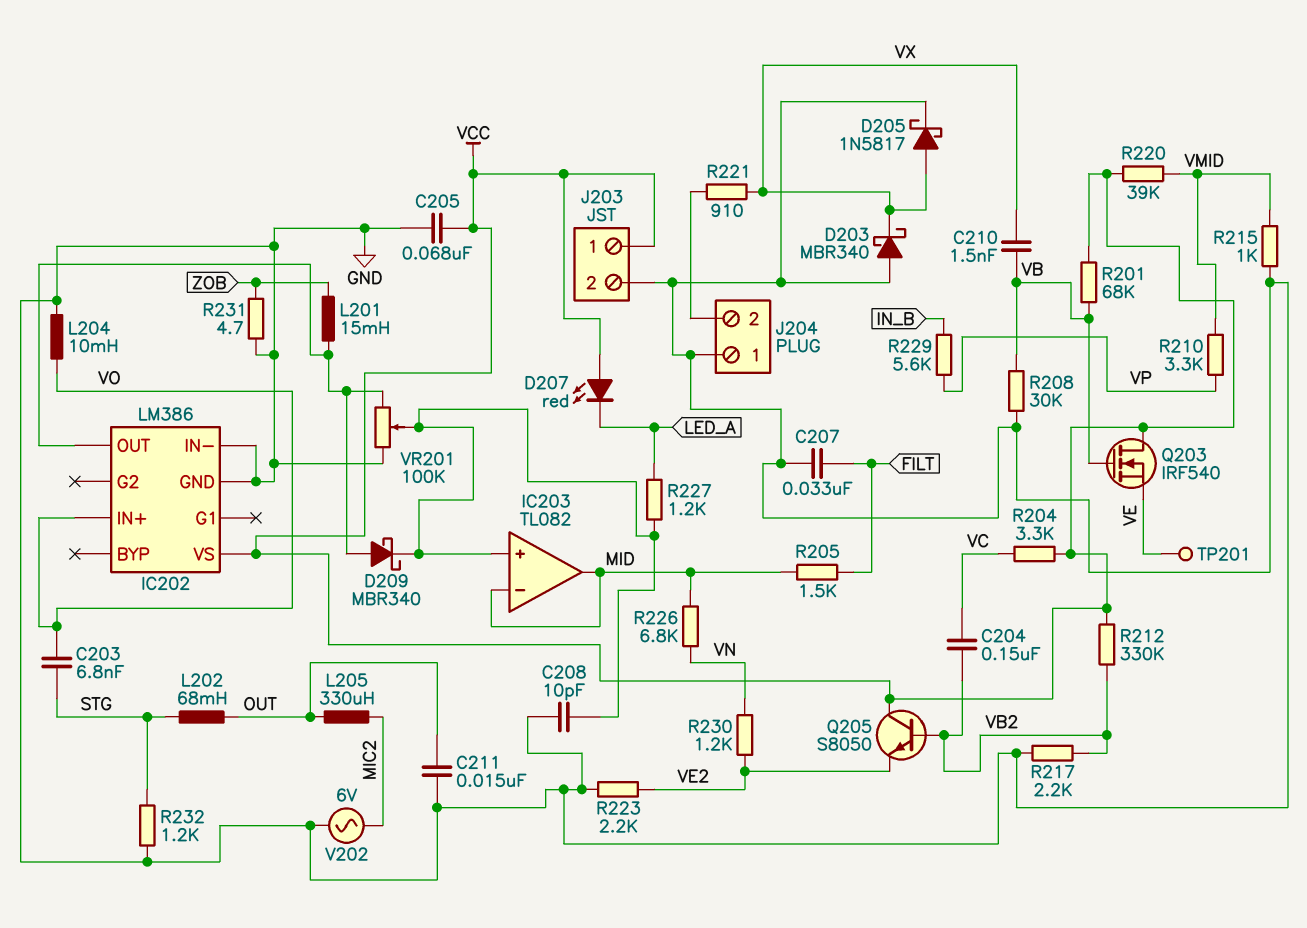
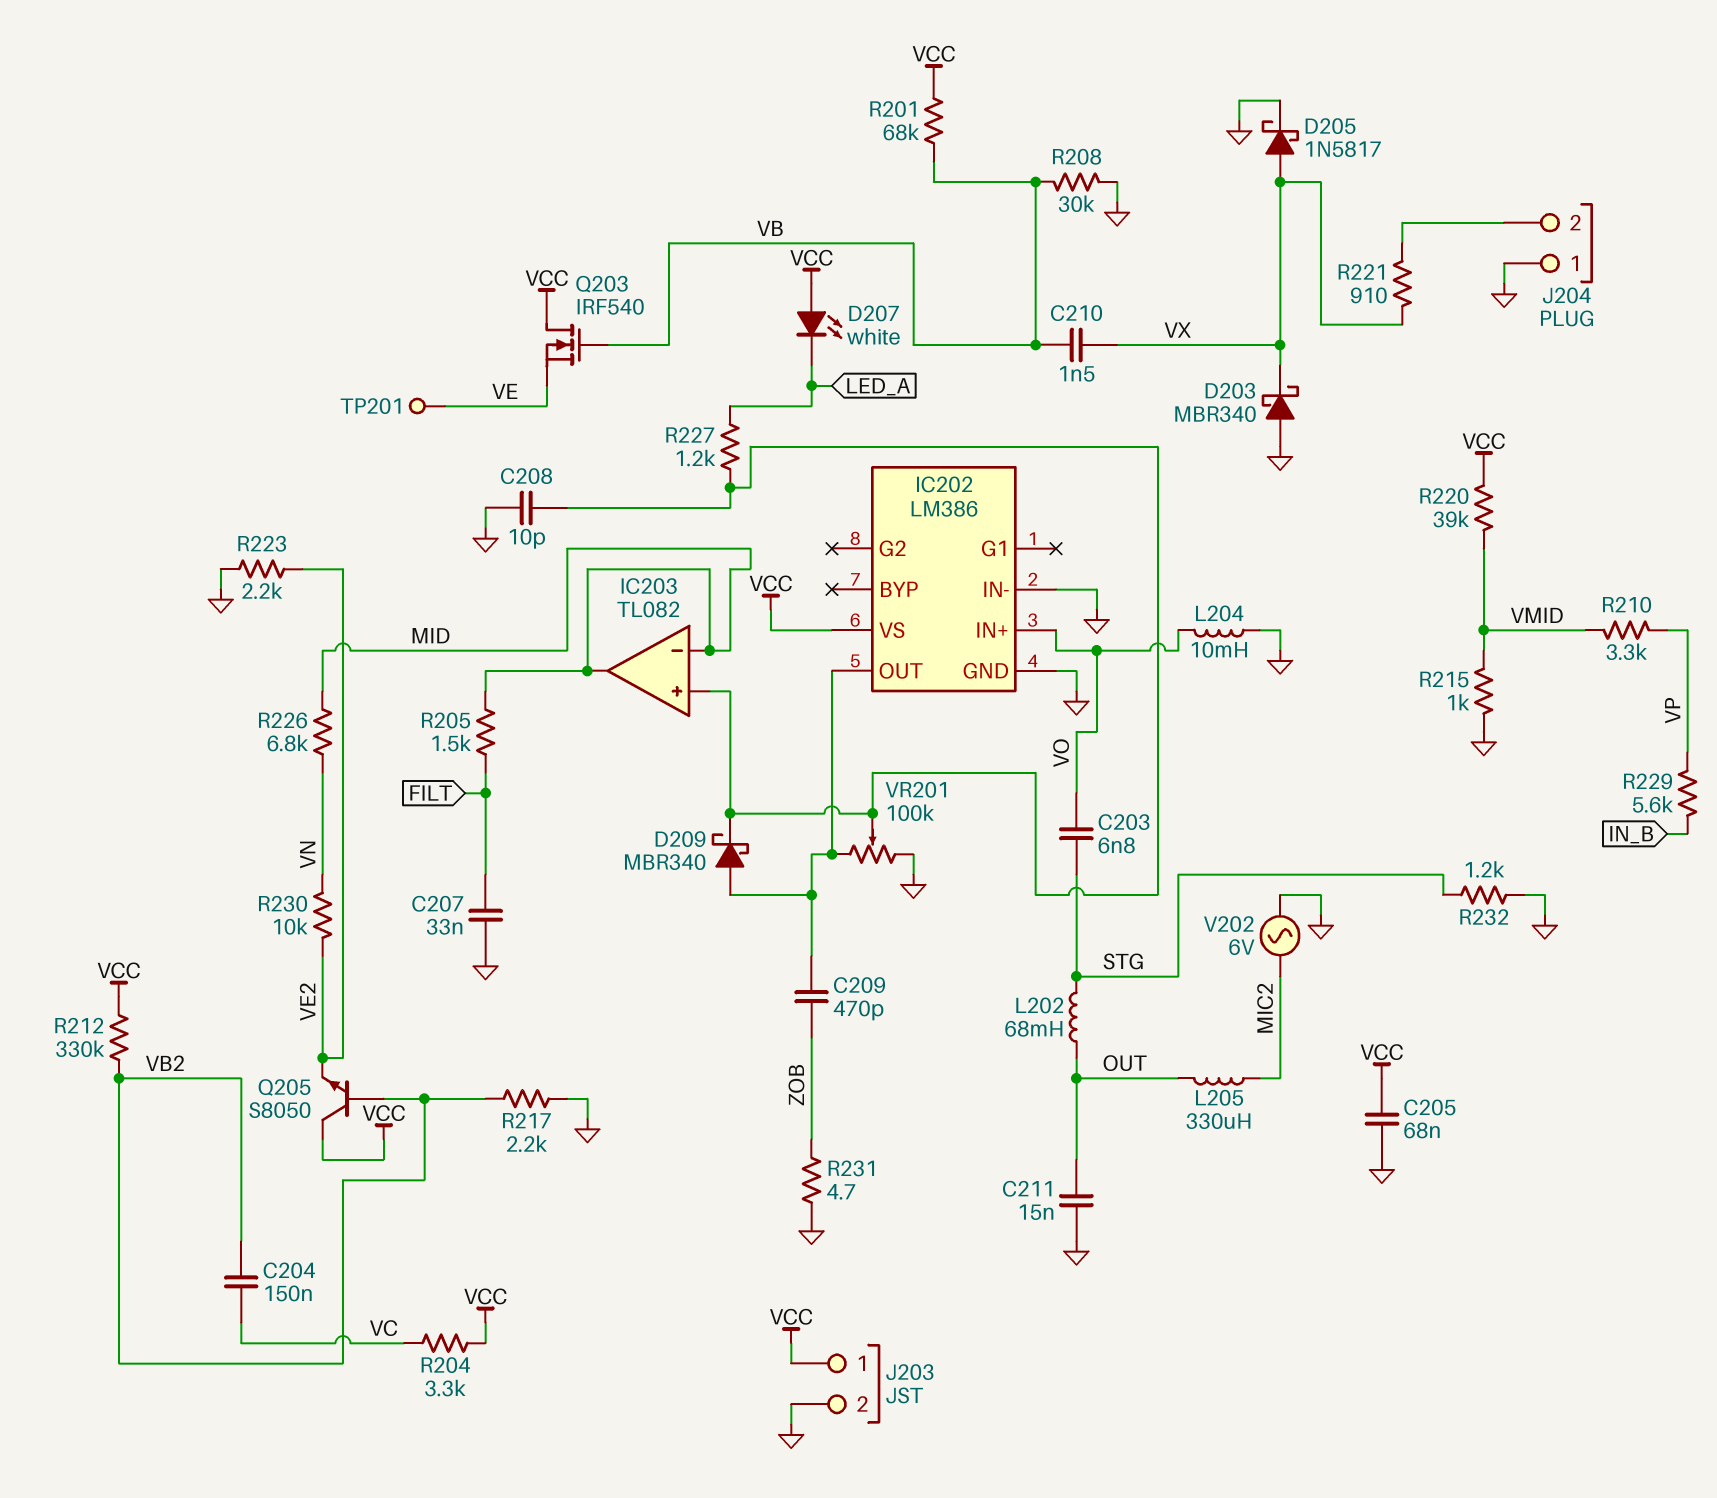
C209: none -> 470pF (IC202/OUT, ZOB)
D207: LED red (A VCC, K LED_A) -> LED white (A VCC, K LED_A)
L201: 15mH (IC202/OUT, ZOB) -> none
R230: 1.2k (VE2, VN) -> 10k (VE2, VN)

